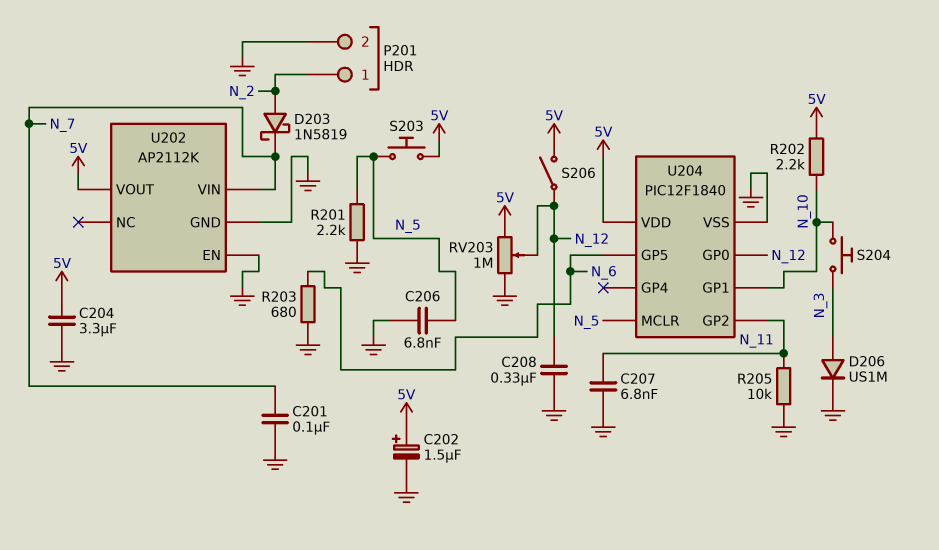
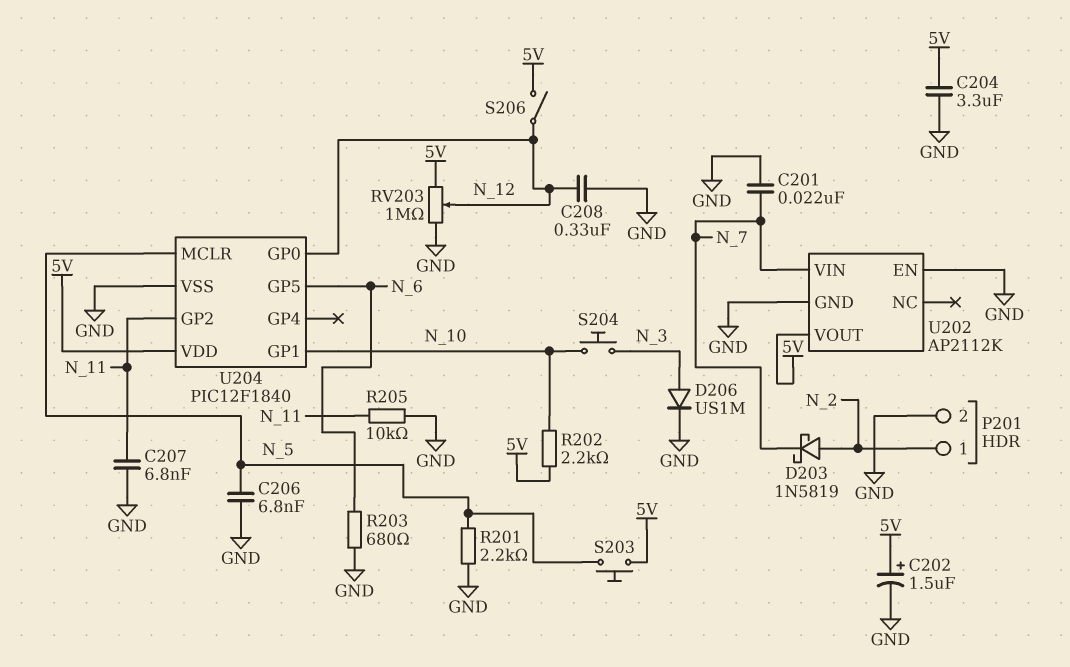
C201: 100nF (GND, N_7) -> 22nF (GND, N_7)

